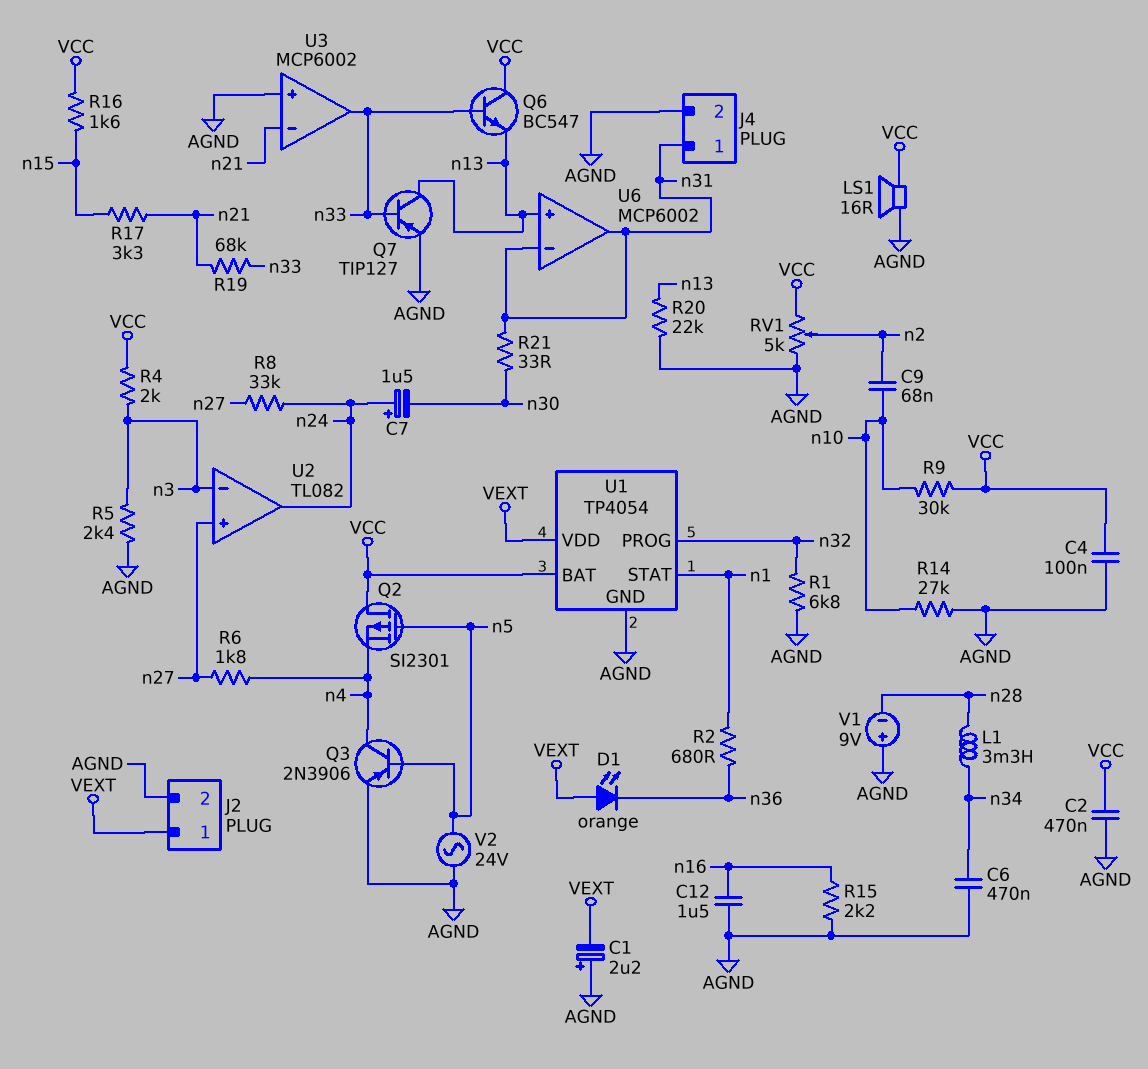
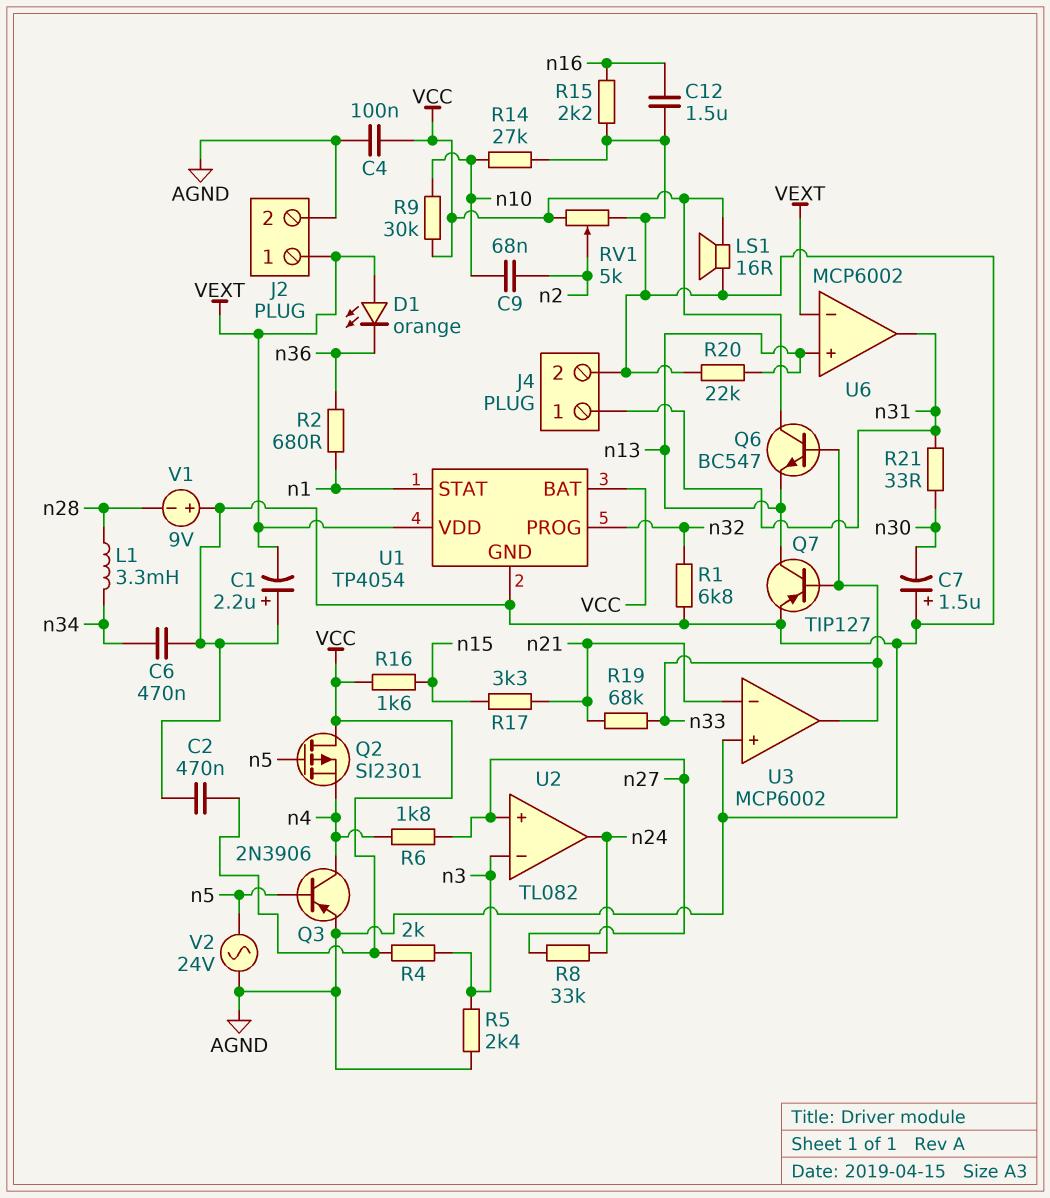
C7: 1.5uF (plus n24, minus n30) -> 1.5uF (plus AGND, minus n30)
U6 pin in-: n31 -> VEXT

